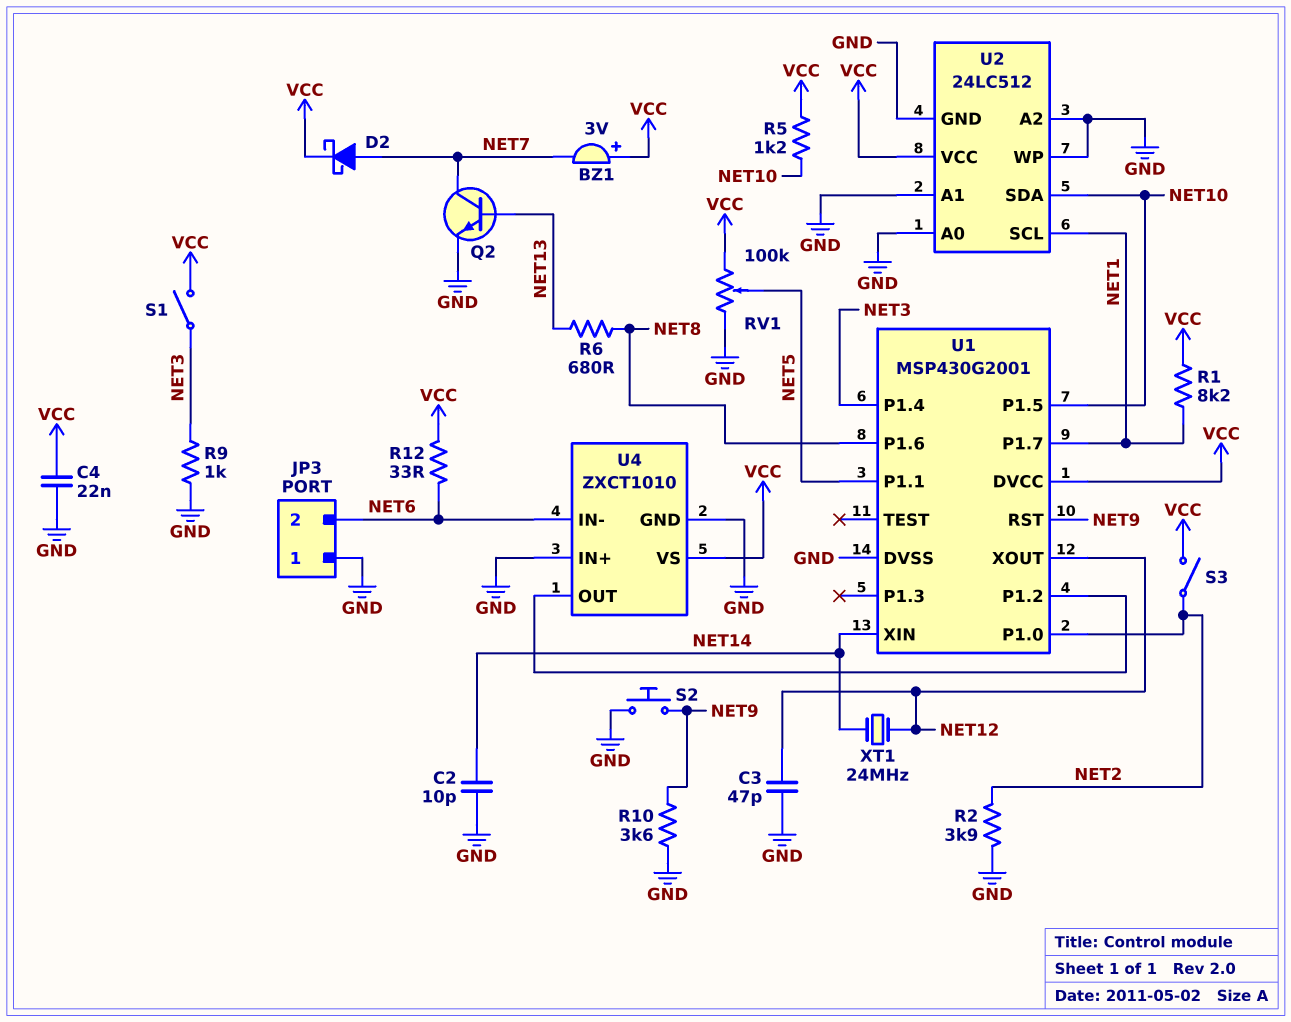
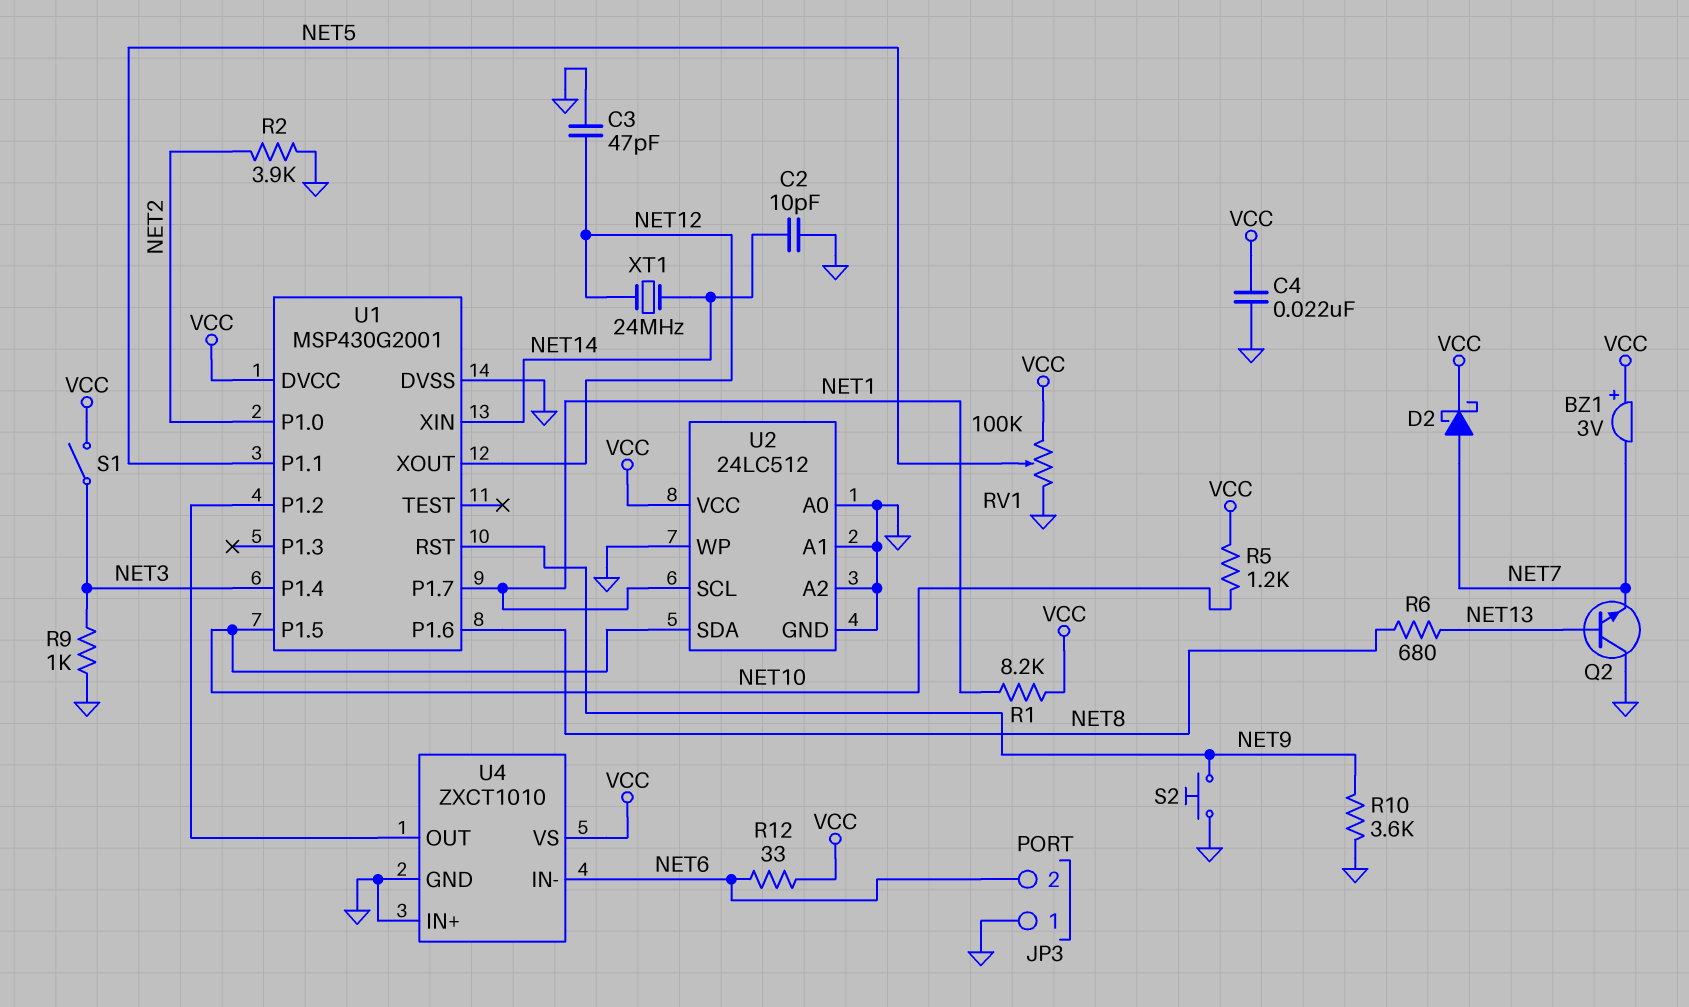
Q2: NPN (B NET13, C NET7, E GND) -> NPN (B NET13, C GND, E NET7)
S3: switch (NET2, VCC) -> none

